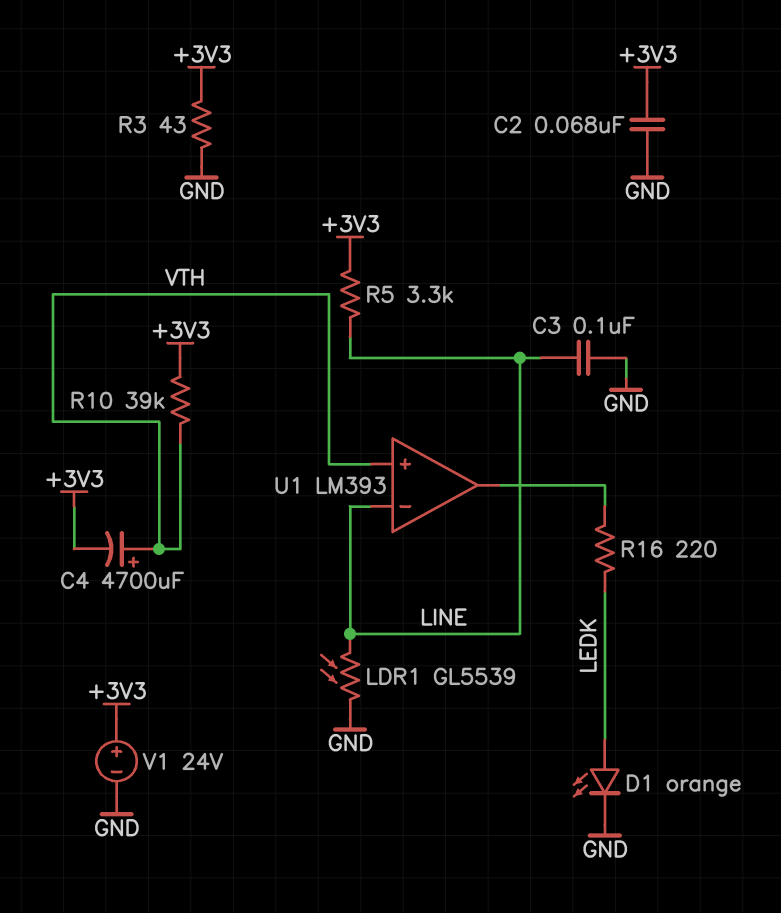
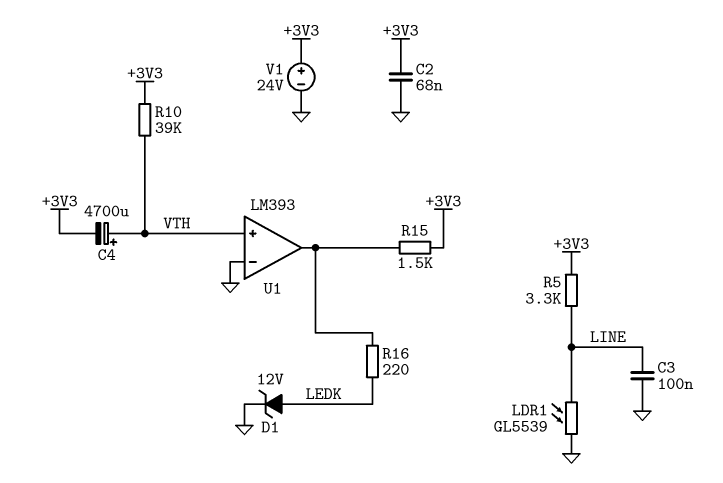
D1: LED orange (A LEDK, K GND) -> zener 12V (A LEDK, K GND)
R3: 43 (+3V3, GND) -> none
R15: none -> 1.5k (+3V3, U1/out)
U1 pin in-: LINE -> GND

